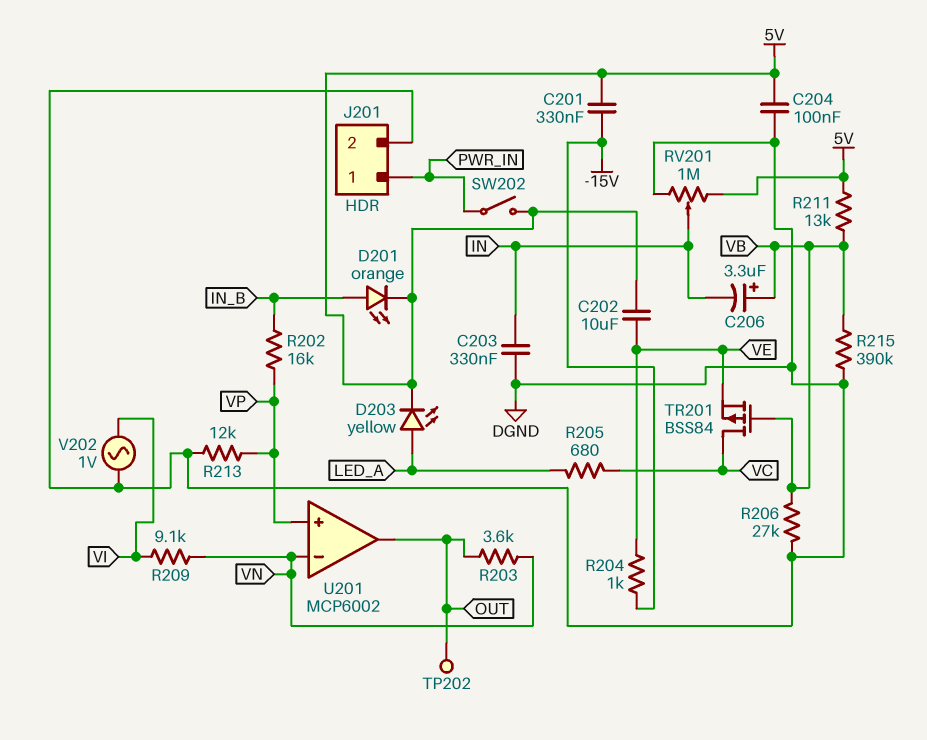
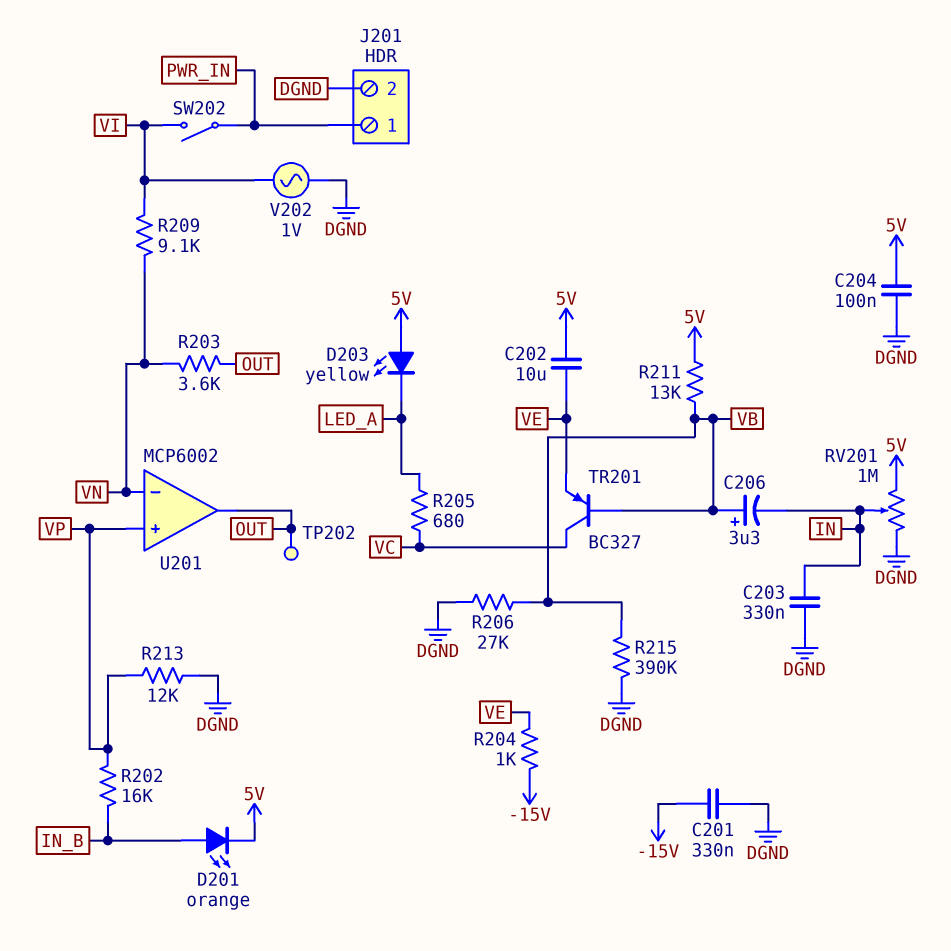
C201: 330nF (-15V, 5V) -> 330nF (-15V, DGND)
D203: LED yellow (A LED_A, K 5V) -> LED yellow (A 5V, K LED_A)
SW202: switch (5V, PWR_IN) -> switch (PWR_IN, VI)
TR201: PMOS BSS84 (G VB, D VC, S VE) -> PNP BC327 (B VB, C VC, E VE)

